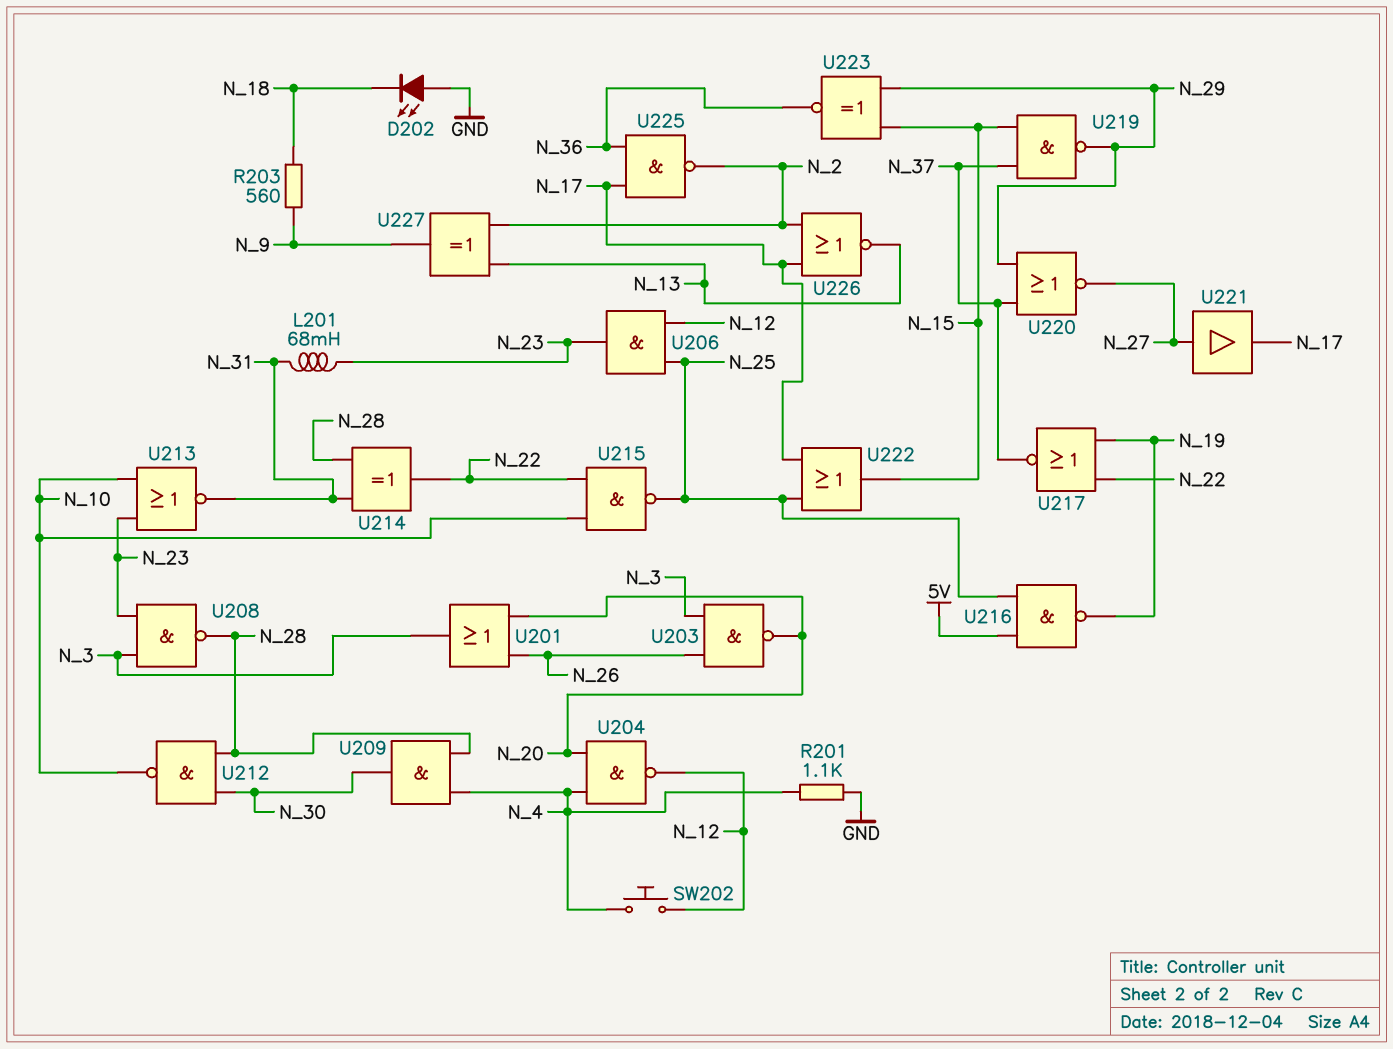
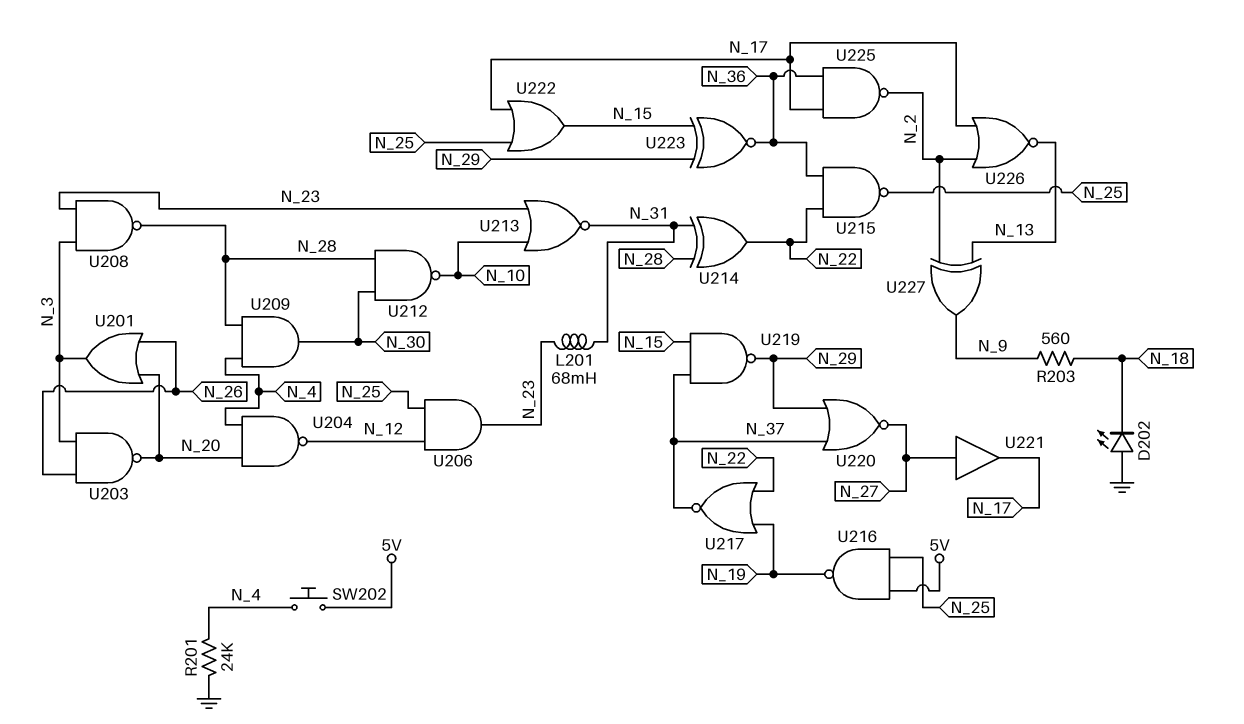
R201: 1.1k (GND, N_4) -> 24k (GND, N_4)
SW202: button (N_4, N_12) -> button (5V, N_4)
U215: NAND (in N_10, in N_22, out N_25) -> NAND (in N_22, in N_36, out N_25)

